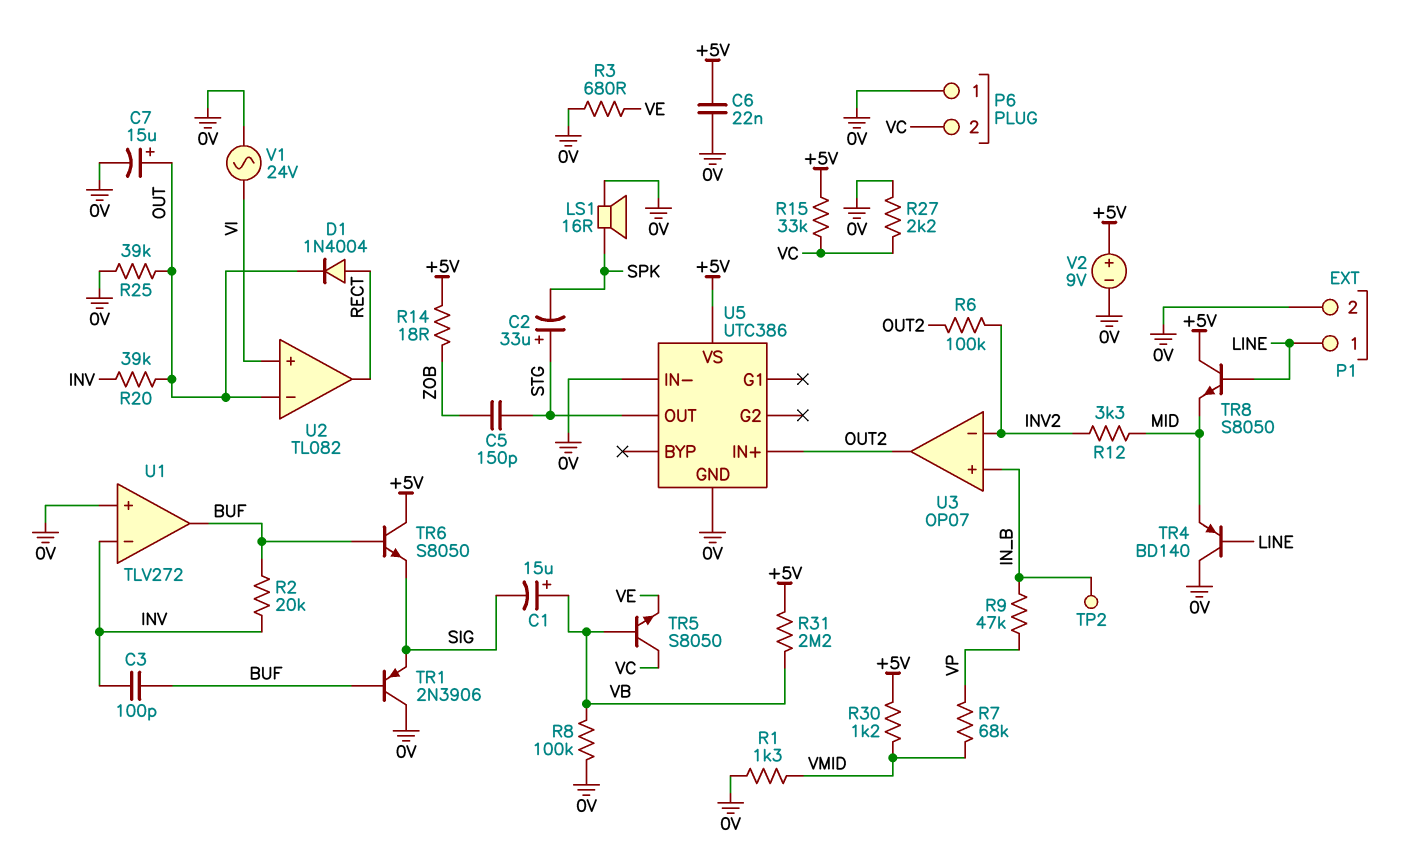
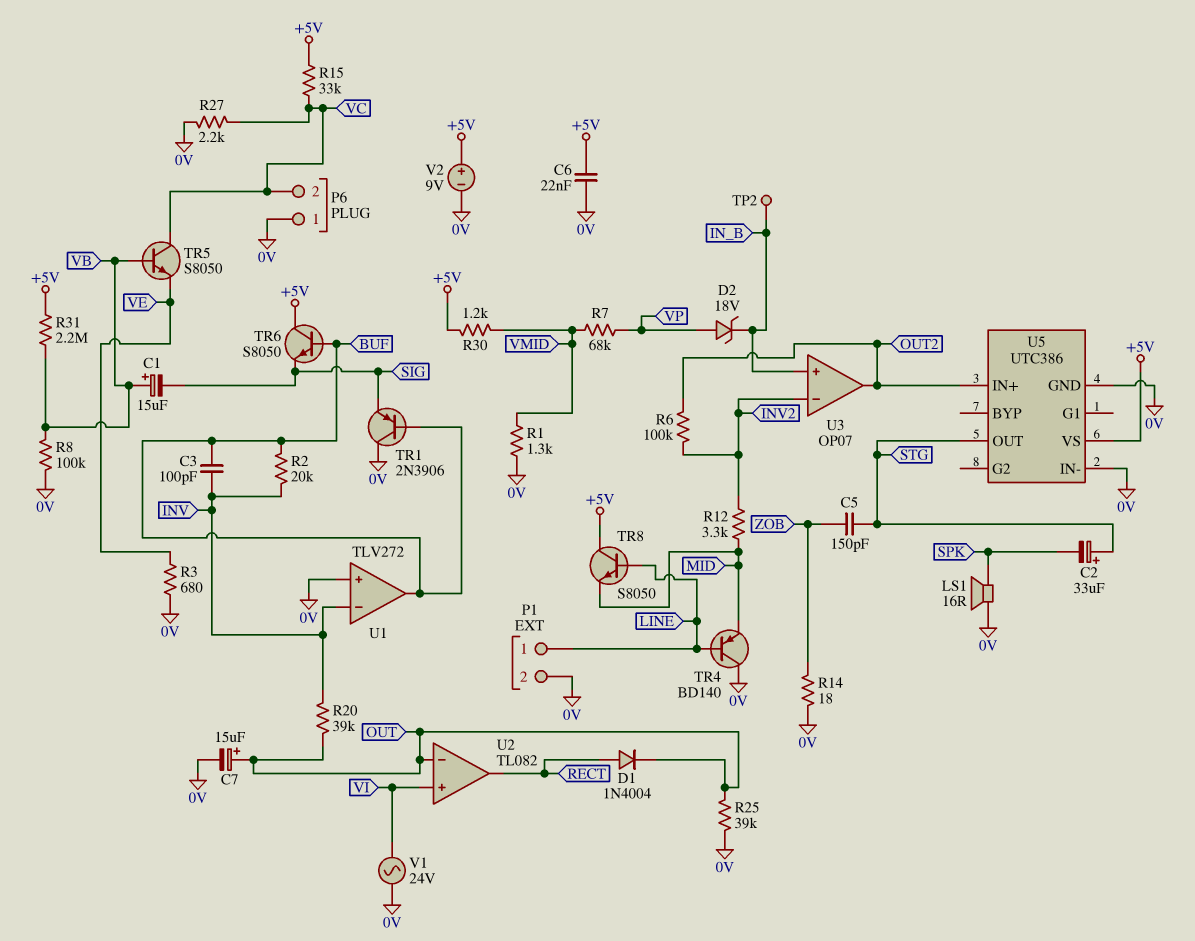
D2: none -> zener 18V (A VP, K IN_B)
R9: 47k (IN_B, VP) -> none
R14: 18 (+5V, ZOB) -> 18 (0V, ZOB)

